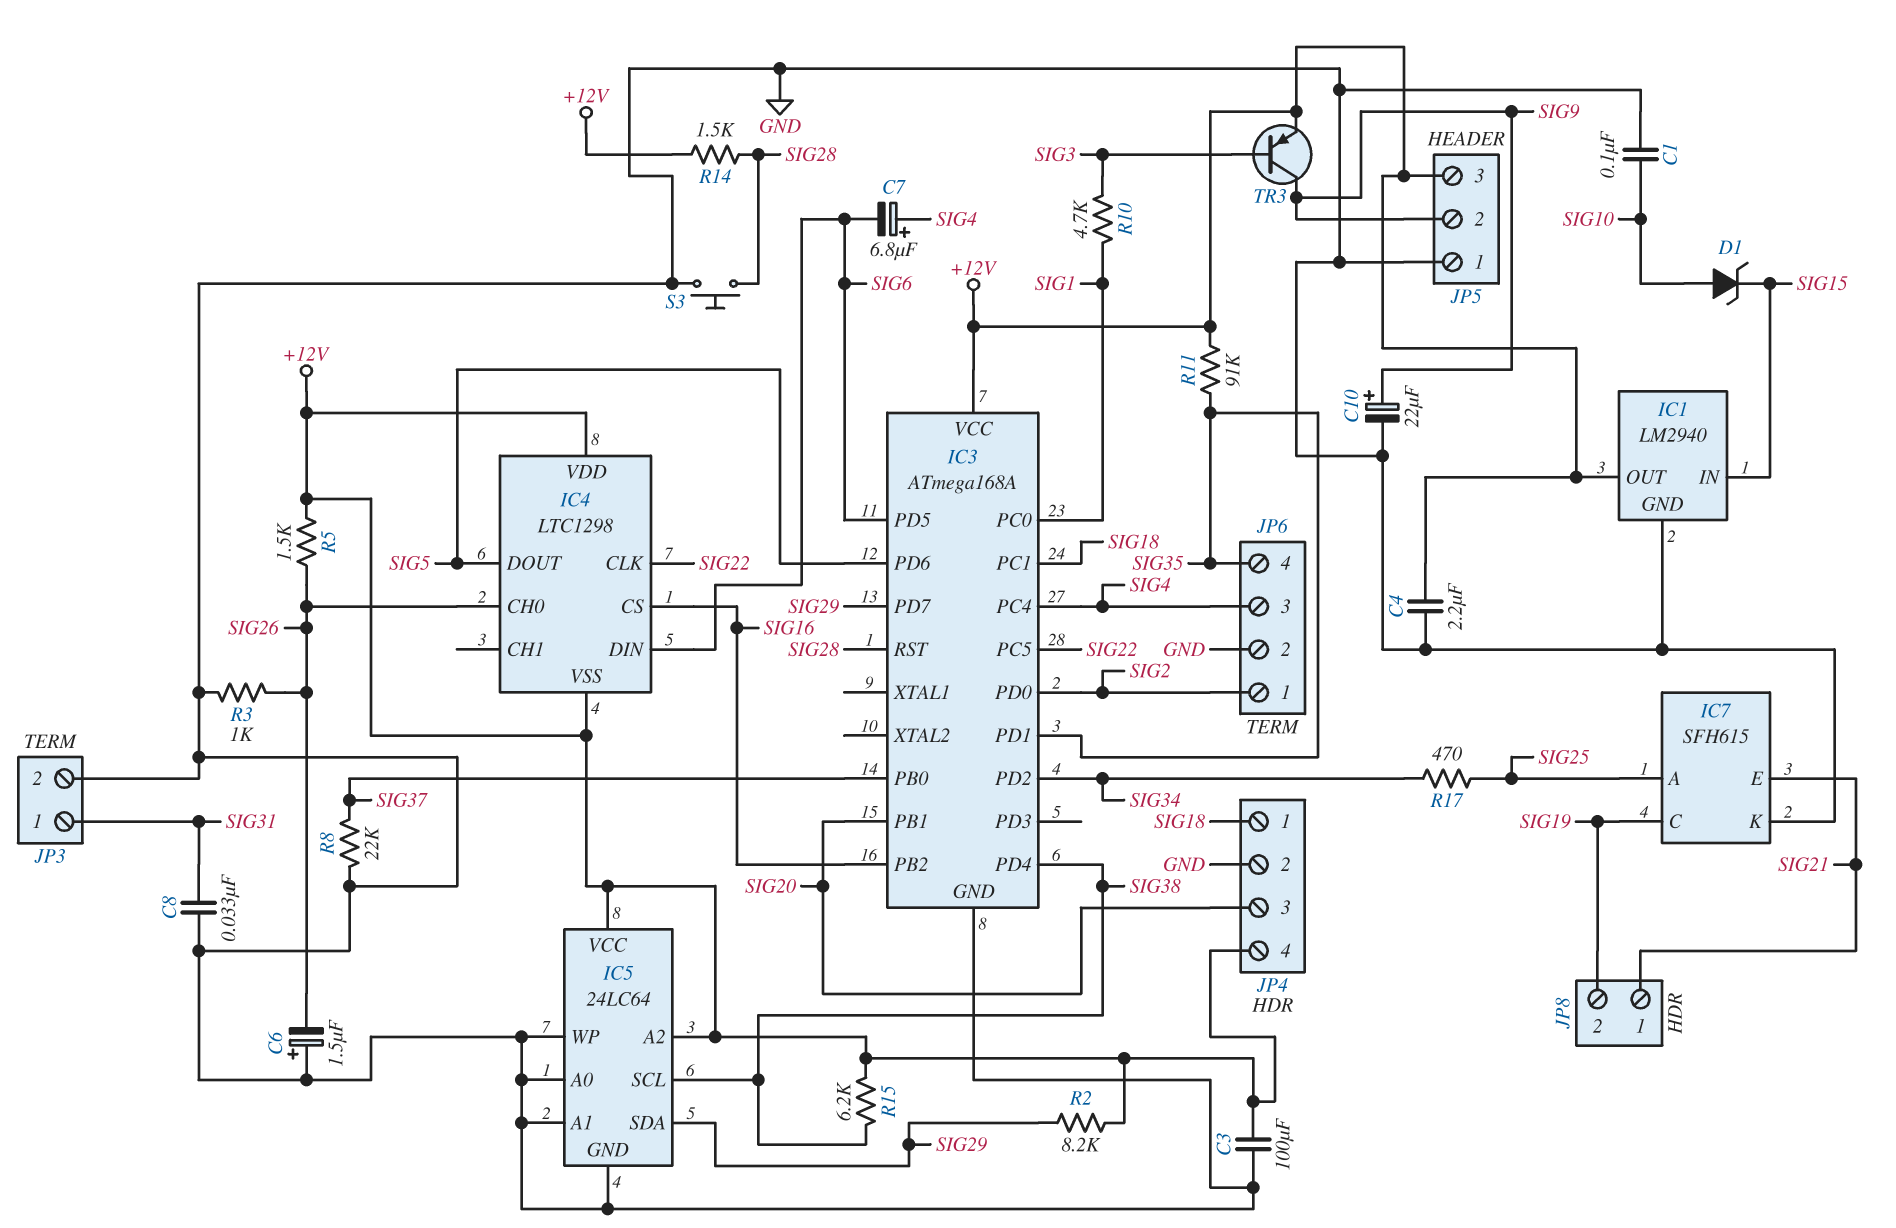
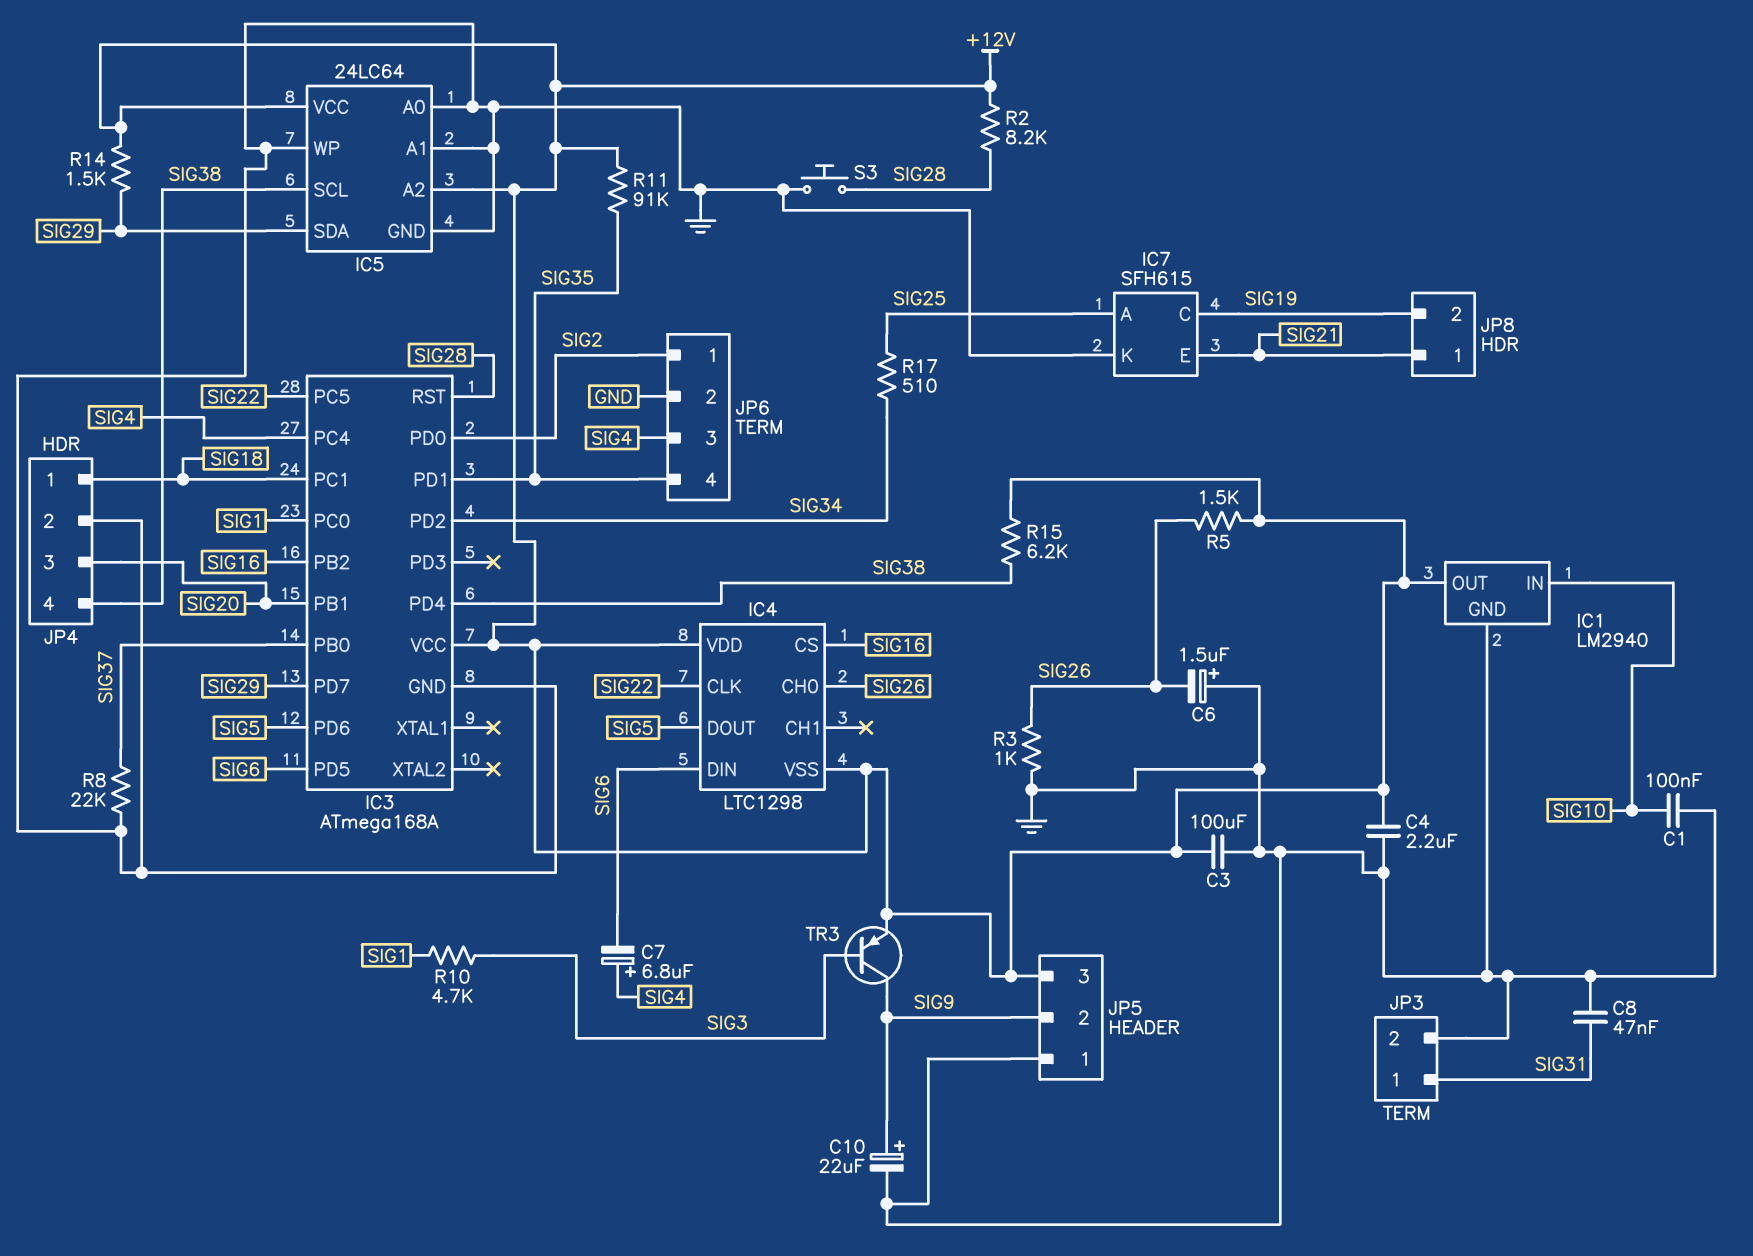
C8: 33nF (GND, SIG31) -> 47nF (GND, SIG31)
D1: zener (A SIG10, K SIG15) -> none
IC1 pin IN: SIG15 -> SIG10
JP4 pin 4: +12V -> SIG38
R2: 8.2k (+12V, SIG29) -> 8.2k (+12V, SIG28)
R14: 1.5k (+12V, SIG28) -> 1.5k (+12V, SIG29)
R17: 470 (SIG25, SIG34) -> 510 (SIG25, SIG34)

